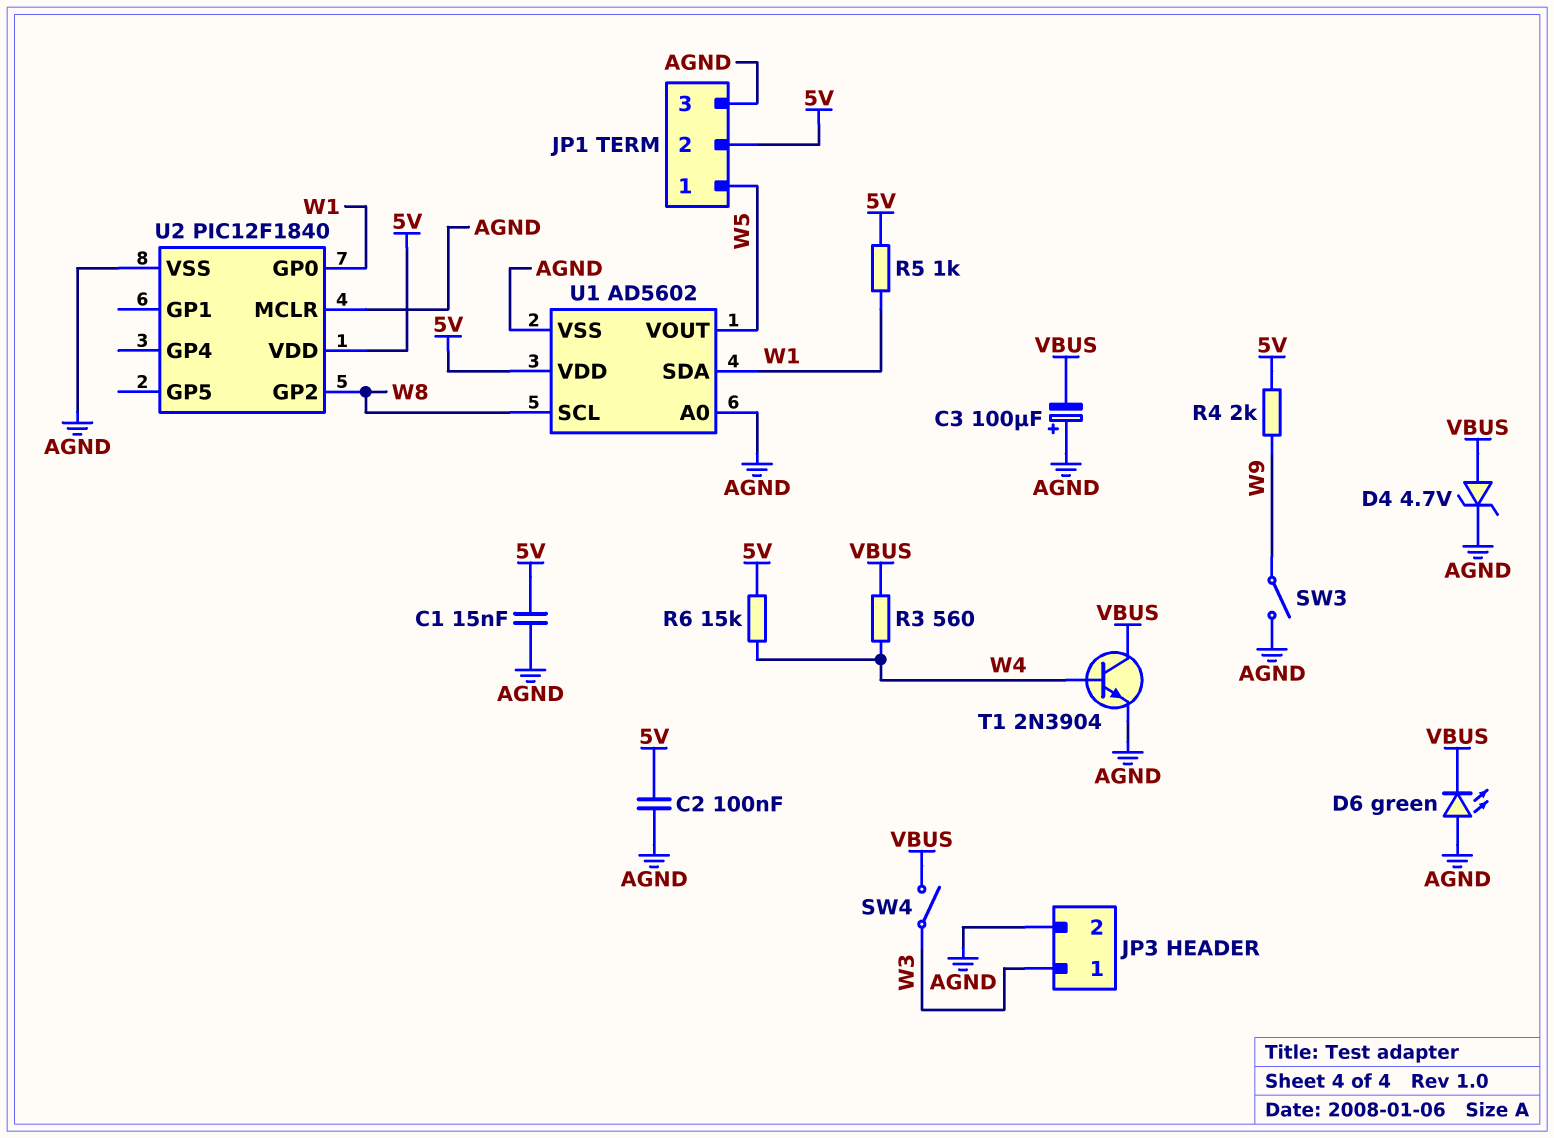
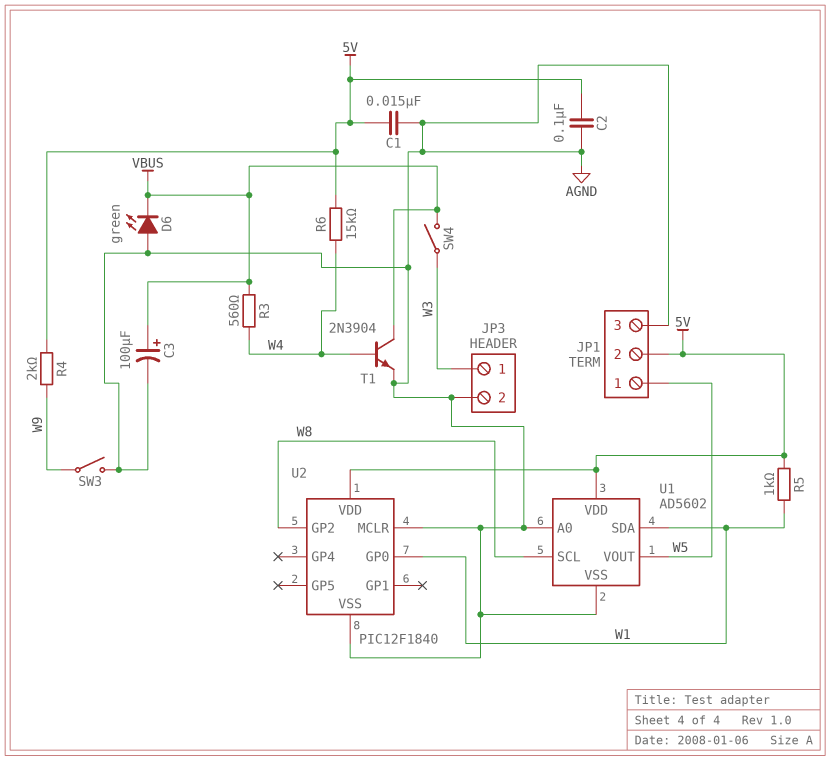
C3: 100uF (plus AGND, minus VBUS) -> 100uF (plus VBUS, minus AGND)
D4: zener 4.7V (A VBUS, K AGND) -> none

